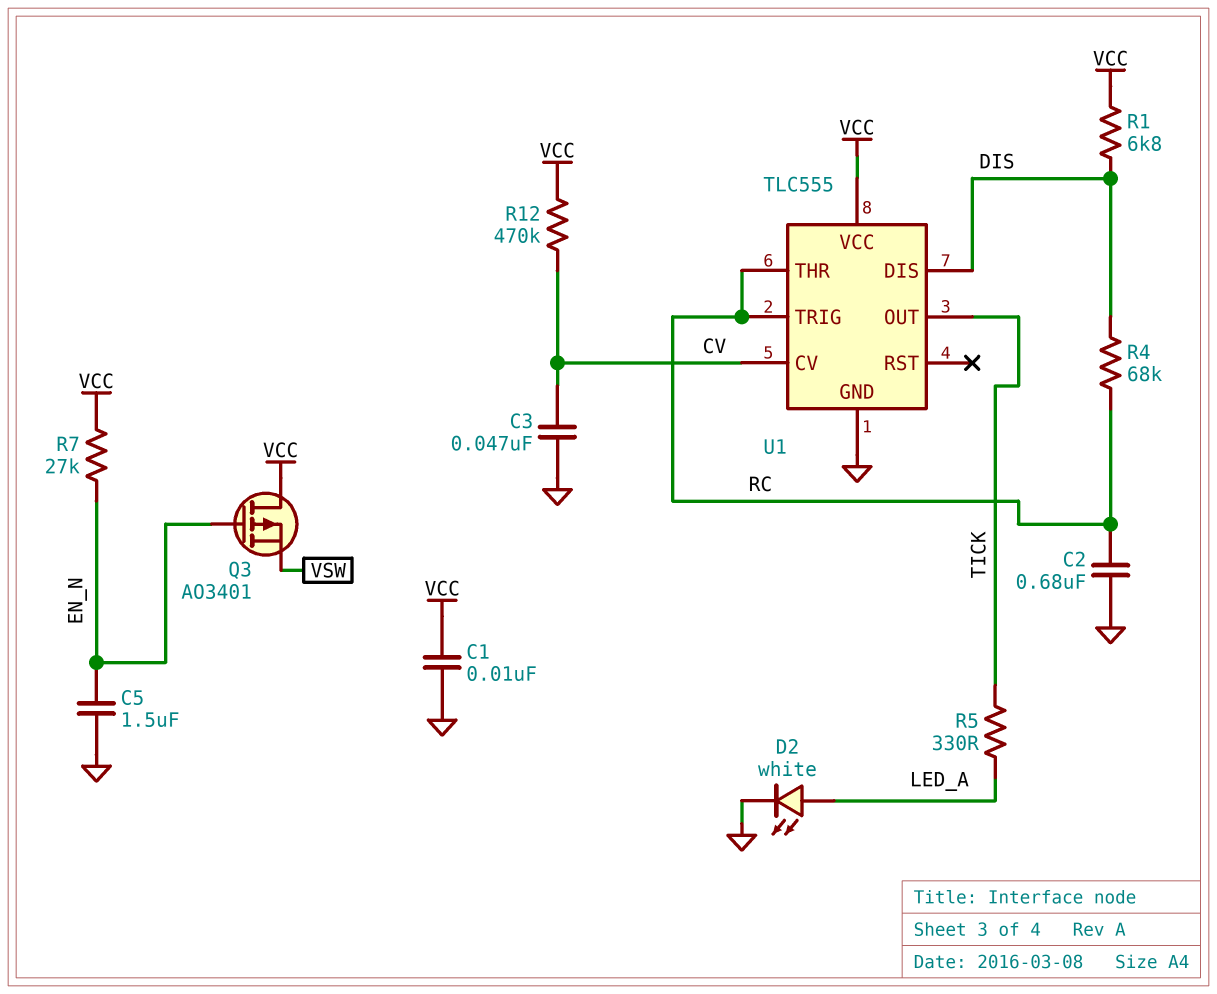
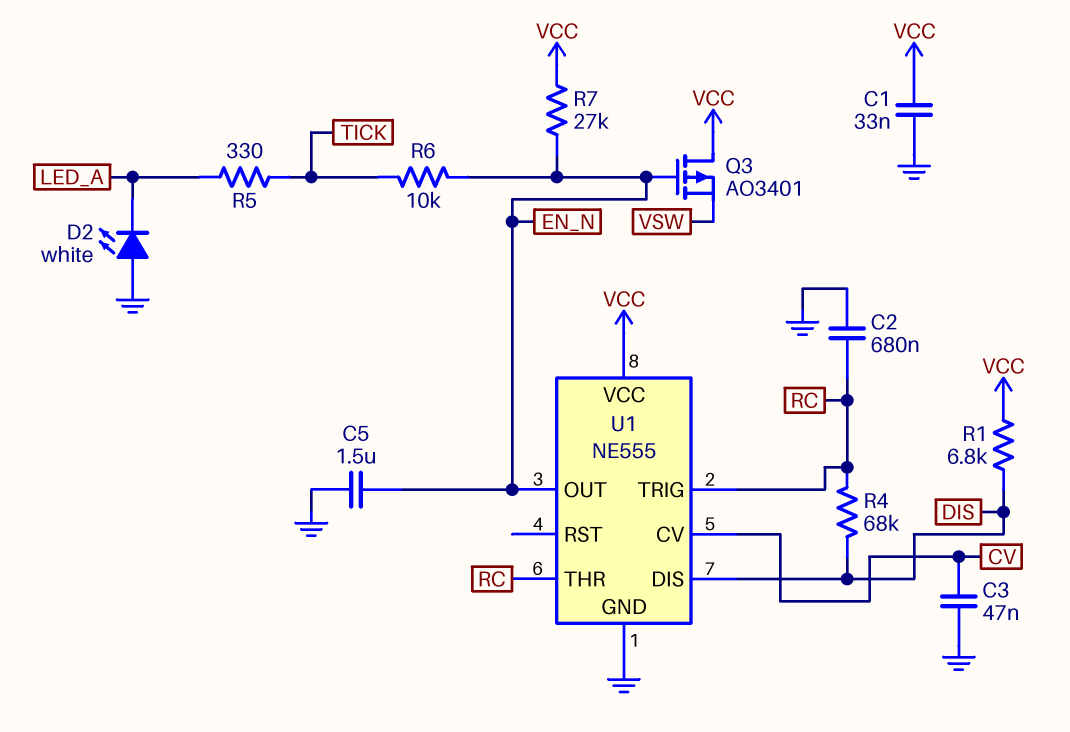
C1: 10nF (GND, VCC) -> 33nF (GND, VCC)
D2: LED white (A LED_A, K GND) -> LED white (A GND, K LED_A)
R6: none -> 10k (EN_N, TICK)
R12: 470k (CV, VCC) -> none
U1: TLC555 -> NE555
U1 pin OUT: TICK -> EN_N

